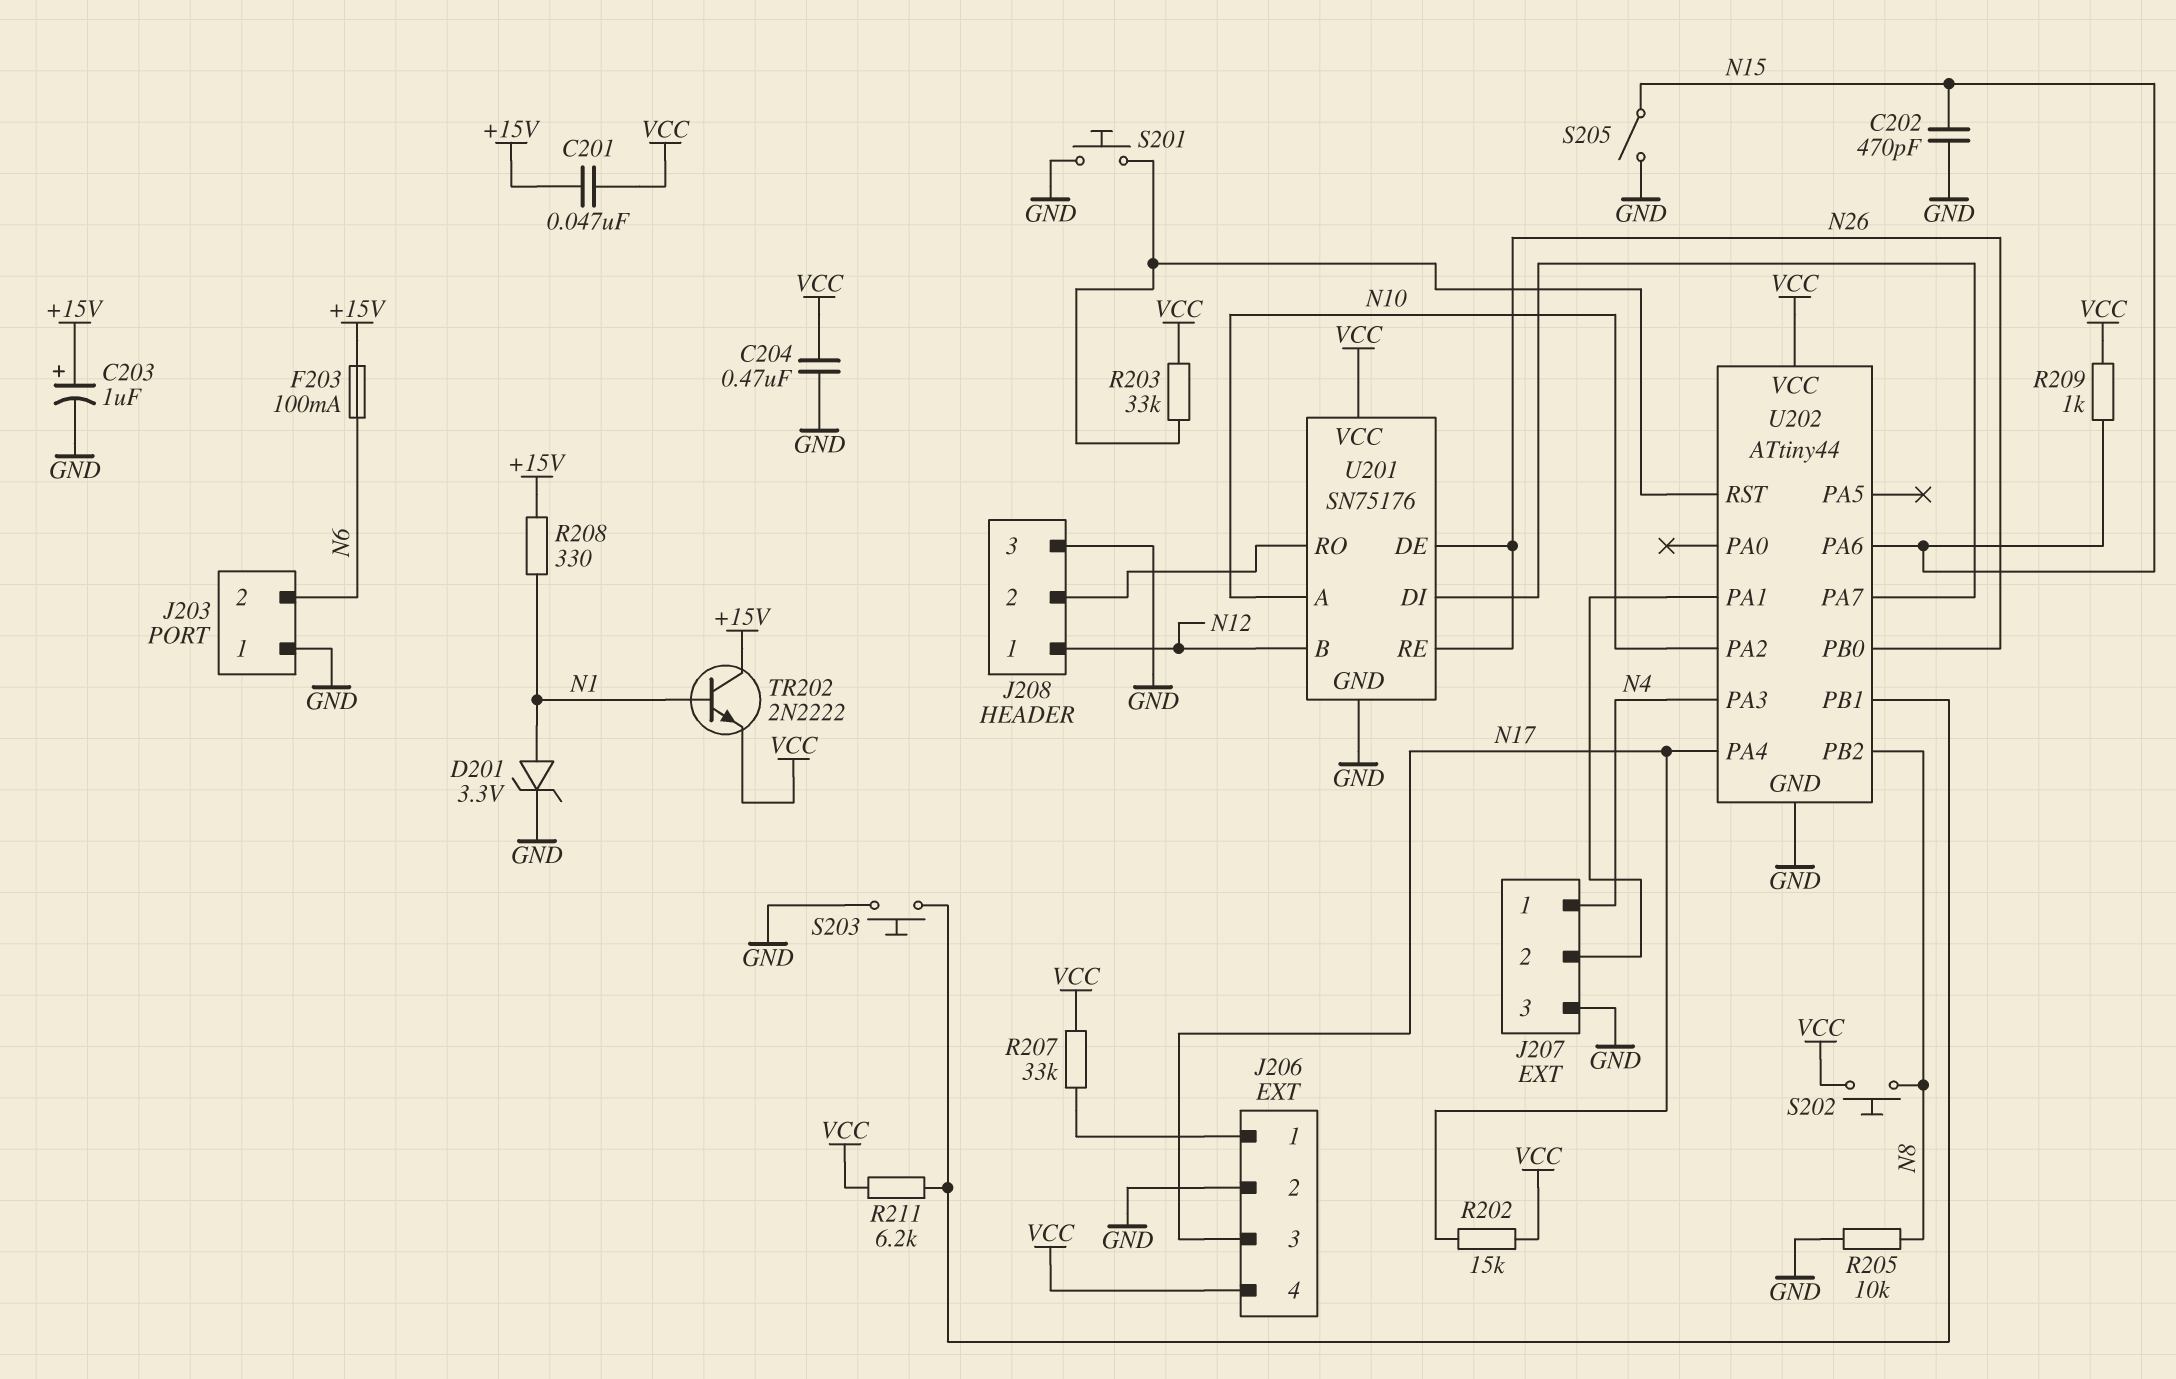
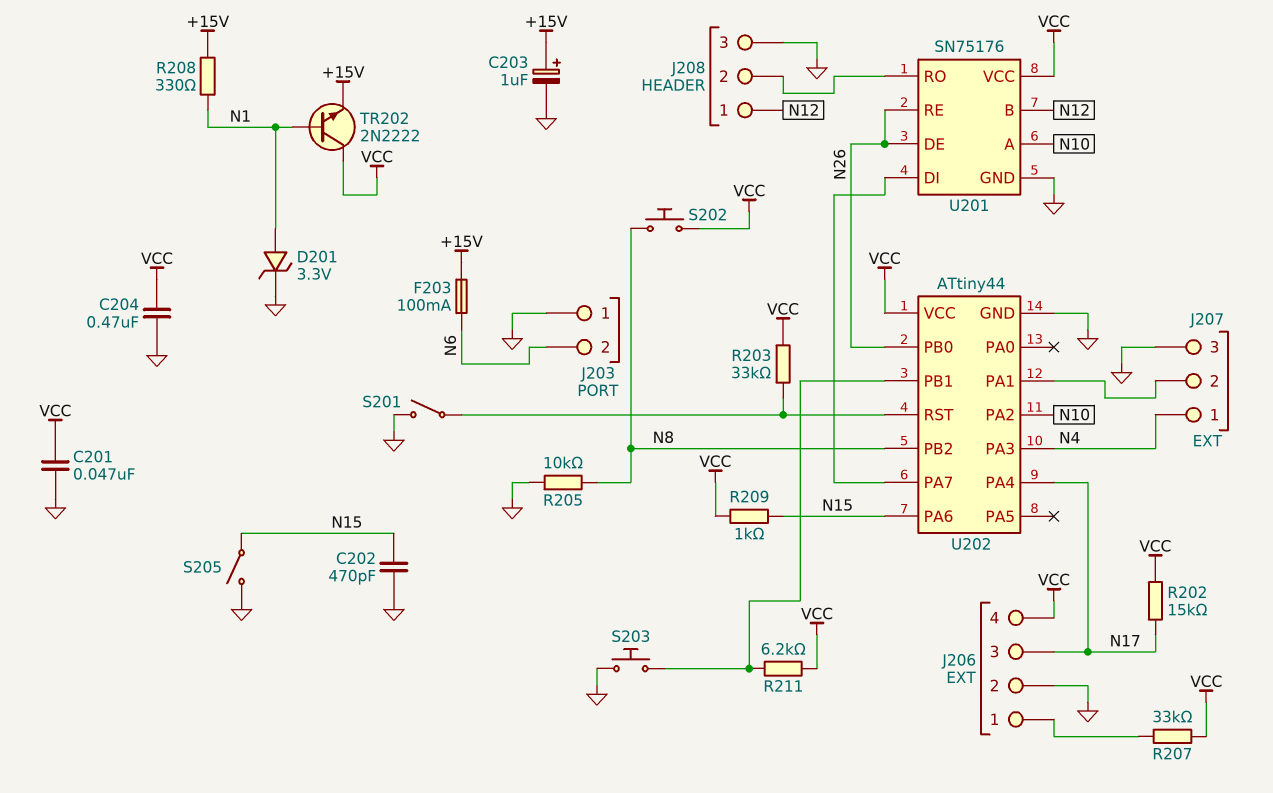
C201: 47nF (+15V, VCC) -> 47nF (GND, VCC)
S201: button (GND, U202/RST) -> switch (GND, U202/RST)
TR202: NPN 2N2222 (B N1, C +15V, E VCC) -> NPN 2N2222 (B N1, C VCC, E +15V)

